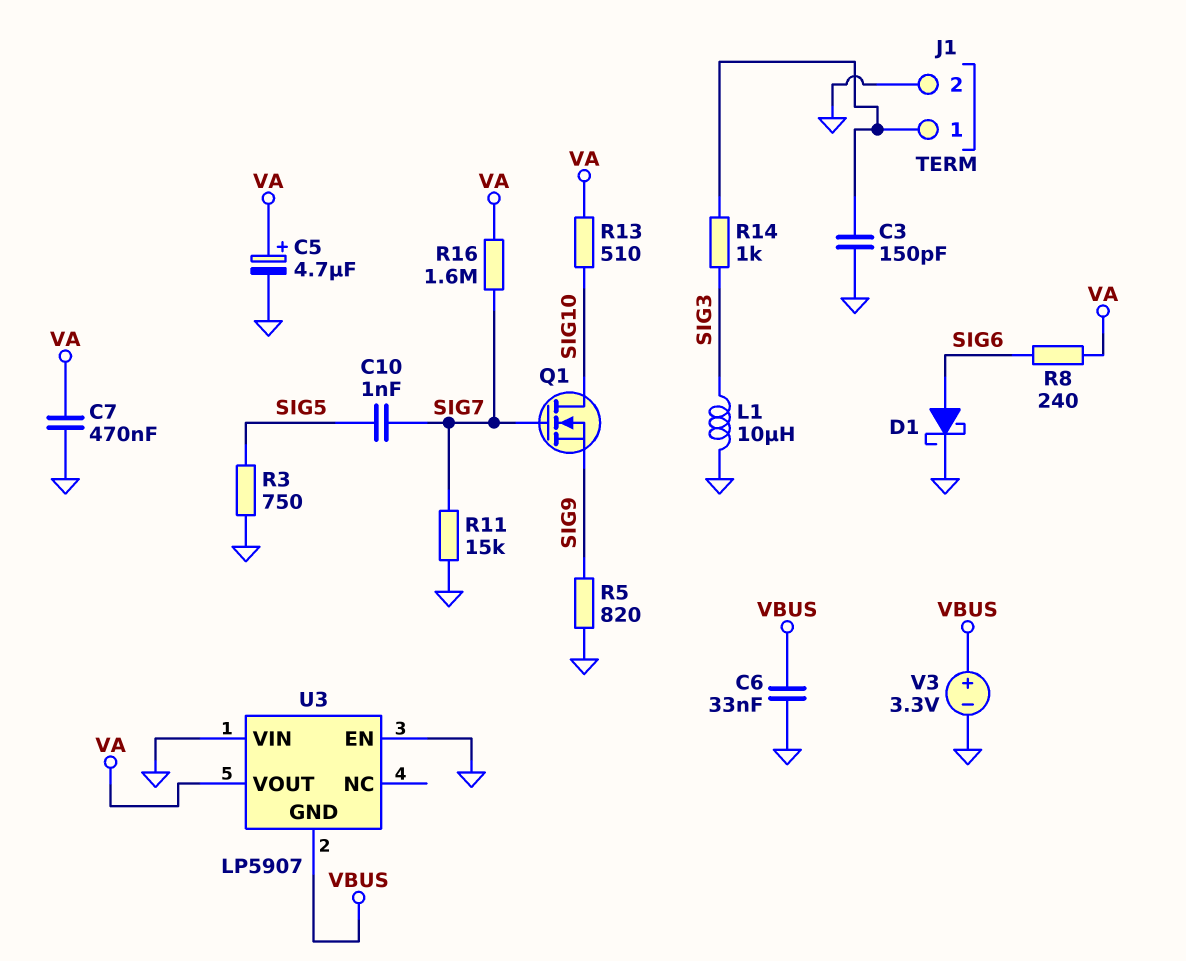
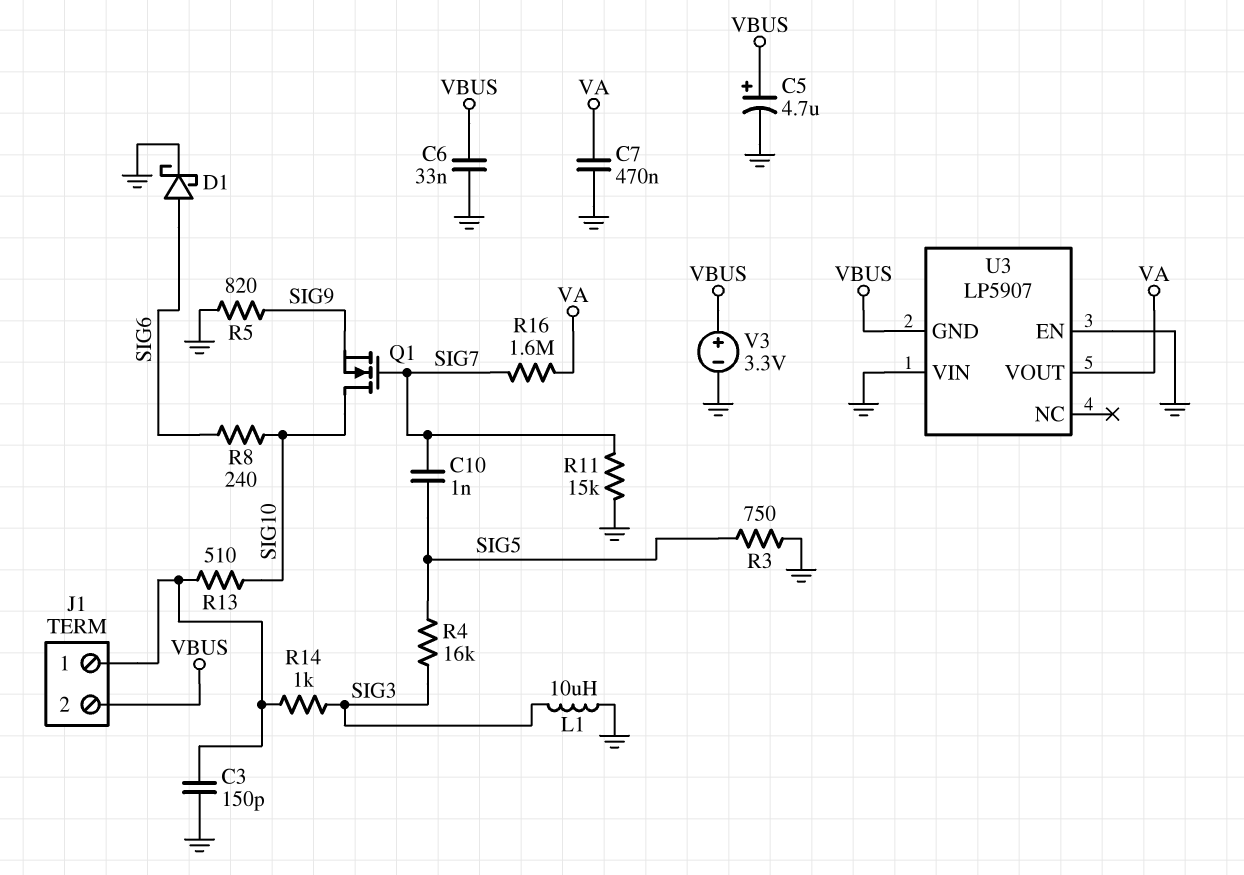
C5: 4.7uF (plus VA, minus GND) -> 4.7uF (plus VBUS, minus GND)
J1 pin 2: GND -> VBUS
R4: none -> 16k (SIG3, SIG5)
R8: 240 (SIG6, VA) -> 240 (SIG6, SIG10)
R13: 510 (SIG10, VA) -> 510 (J1/1, SIG10)

